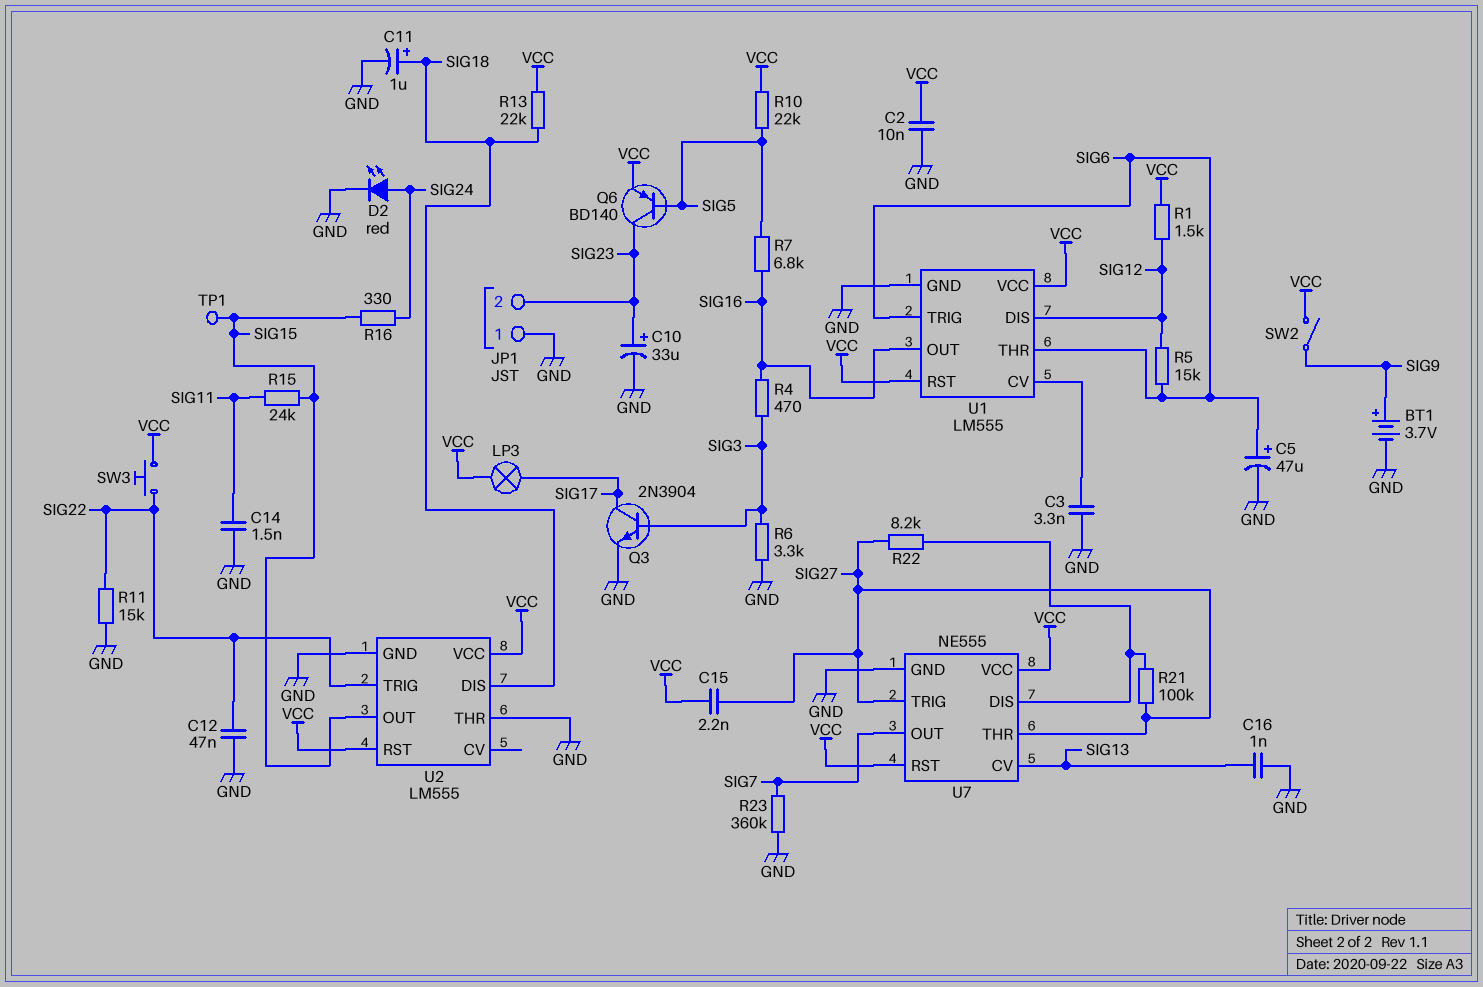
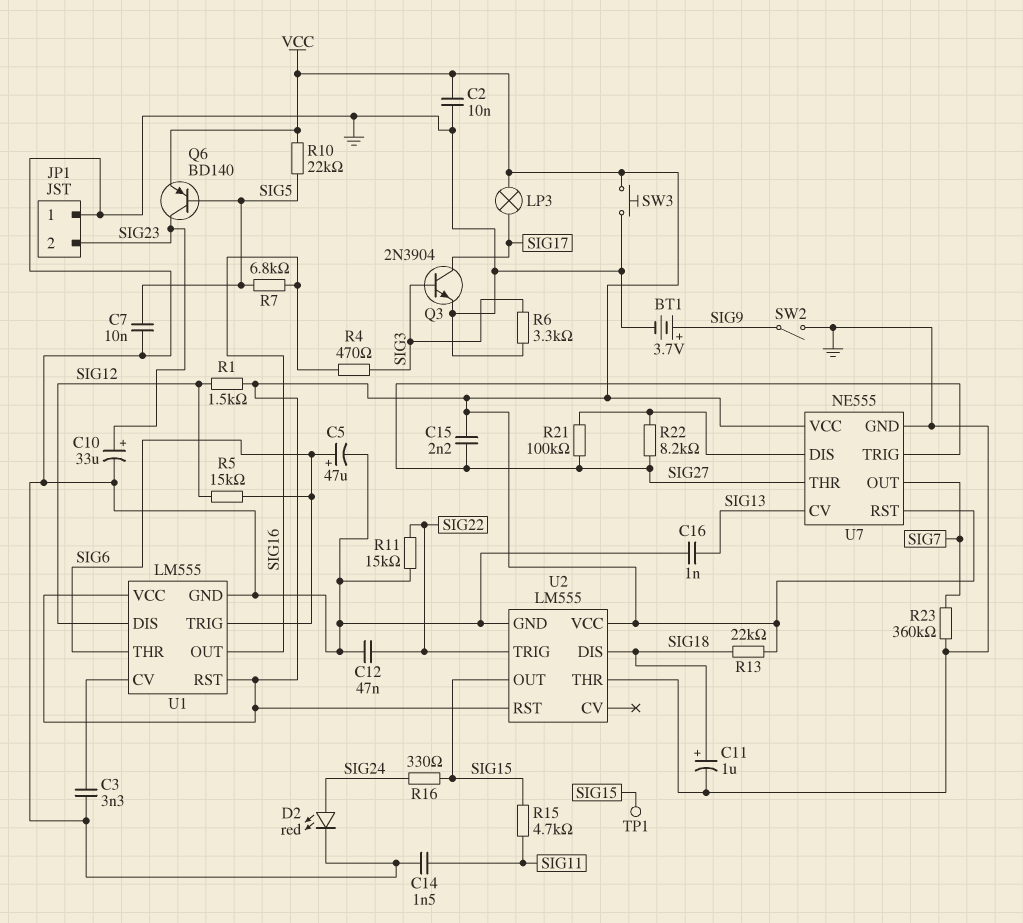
C7: none -> 10nF (GND, SIG5)
R15: 24k (SIG11, SIG15) -> 4.7k (SIG11, SIG15)
SW2: switch (SIG9, VCC) -> switch (GND, SIG9)
SW3: button (SIG22, VCC) -> button (GND, VCC)

